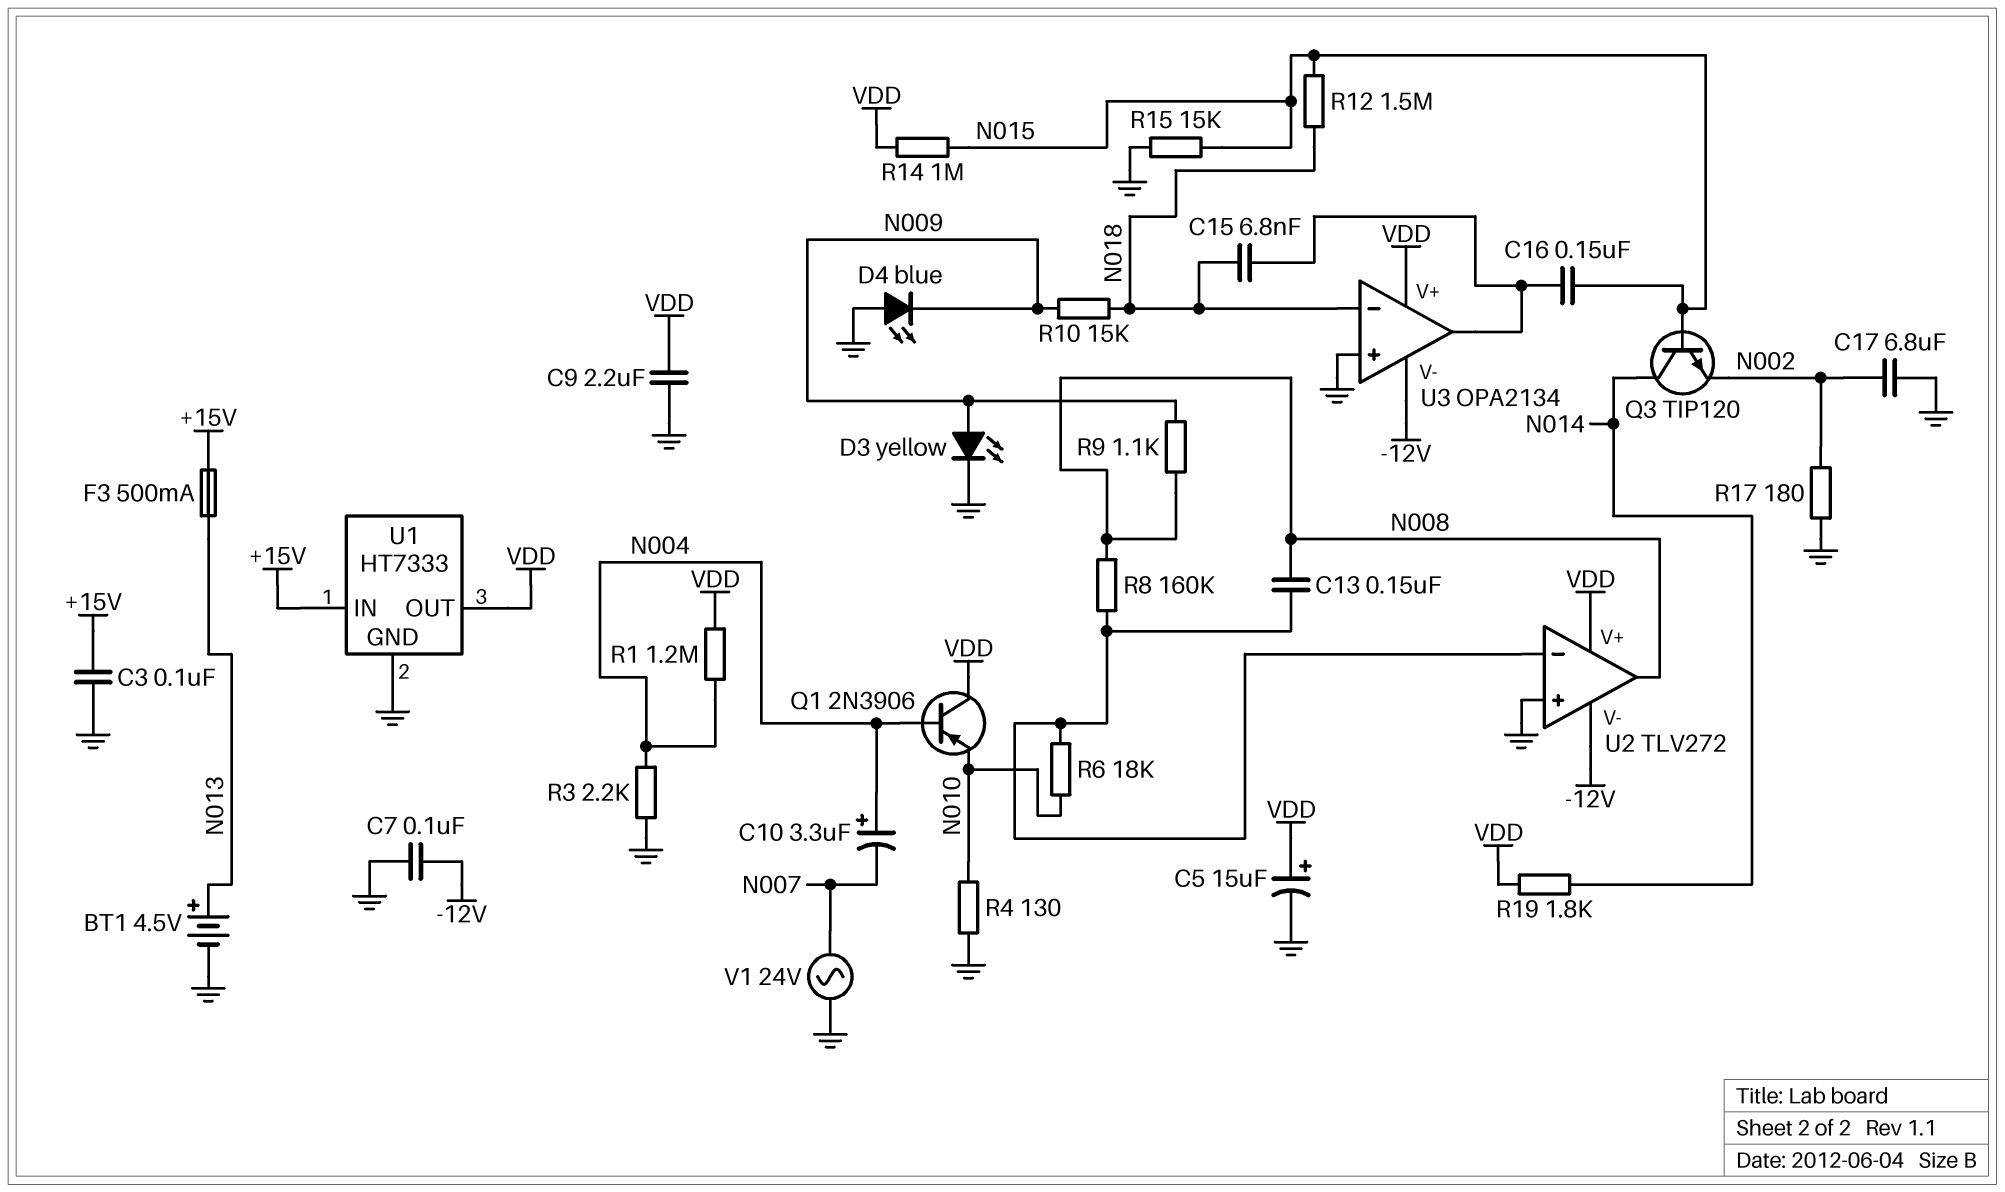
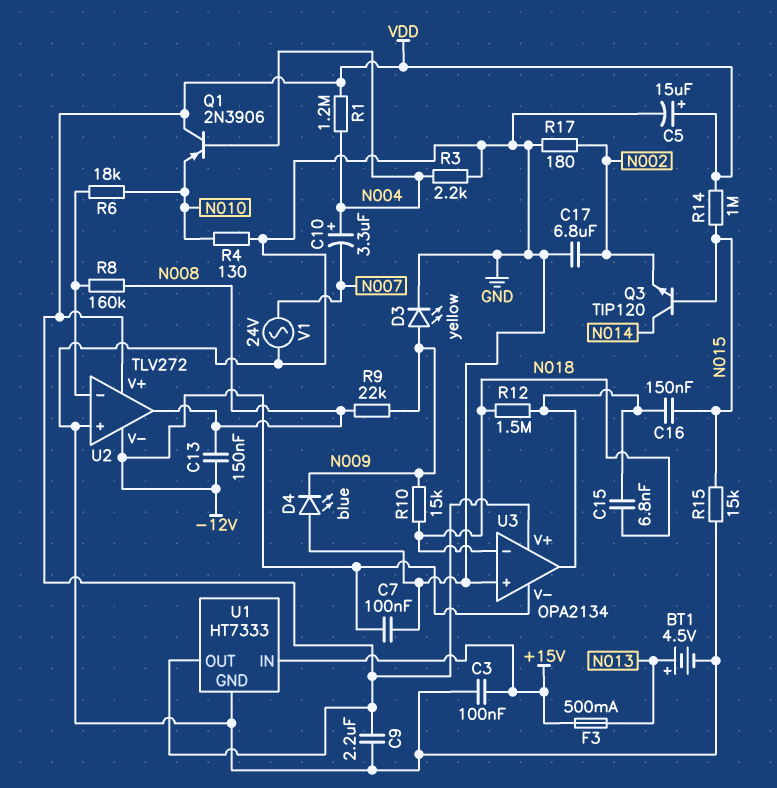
C13: 150nF (N008, U2/in-) -> 150nF (-12V, N008)
R9: 1.1k (N008, N009) -> 22k (N008, N009)
R12: 1.5M (N015, N018) -> 1.5M (N018, U3/out)
R19: 1.8k (N014, VDD) -> none

